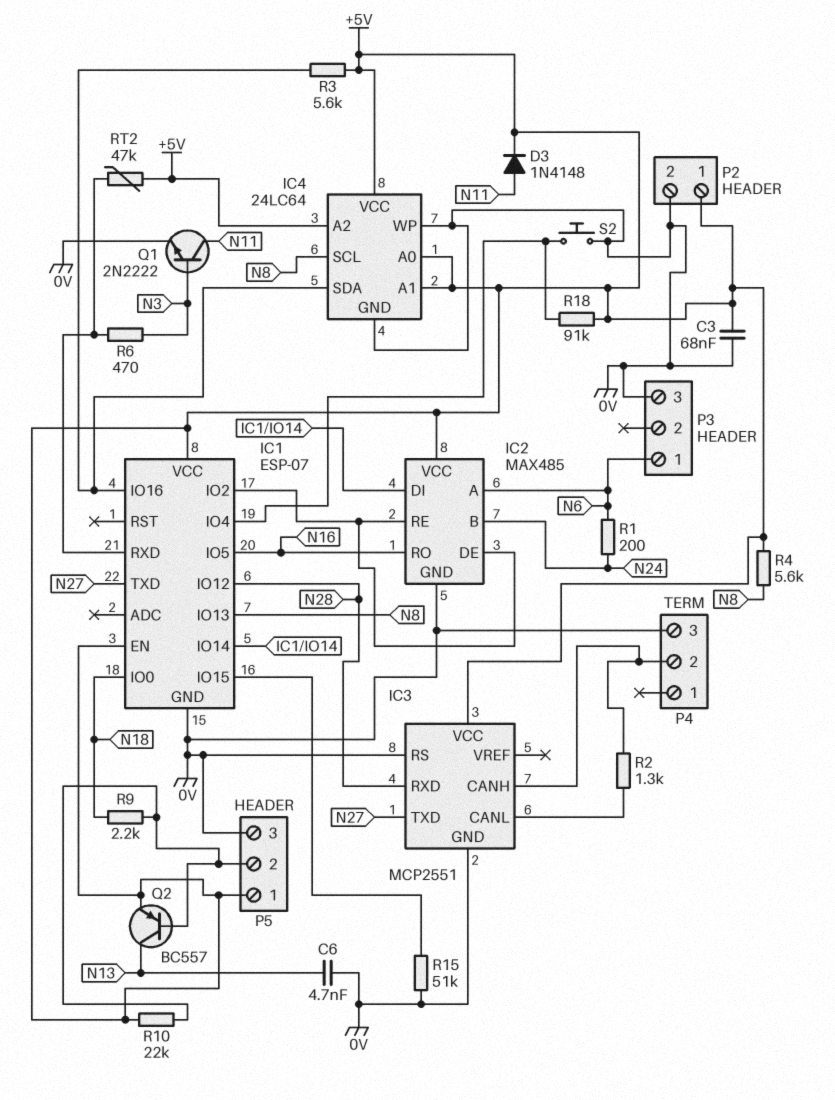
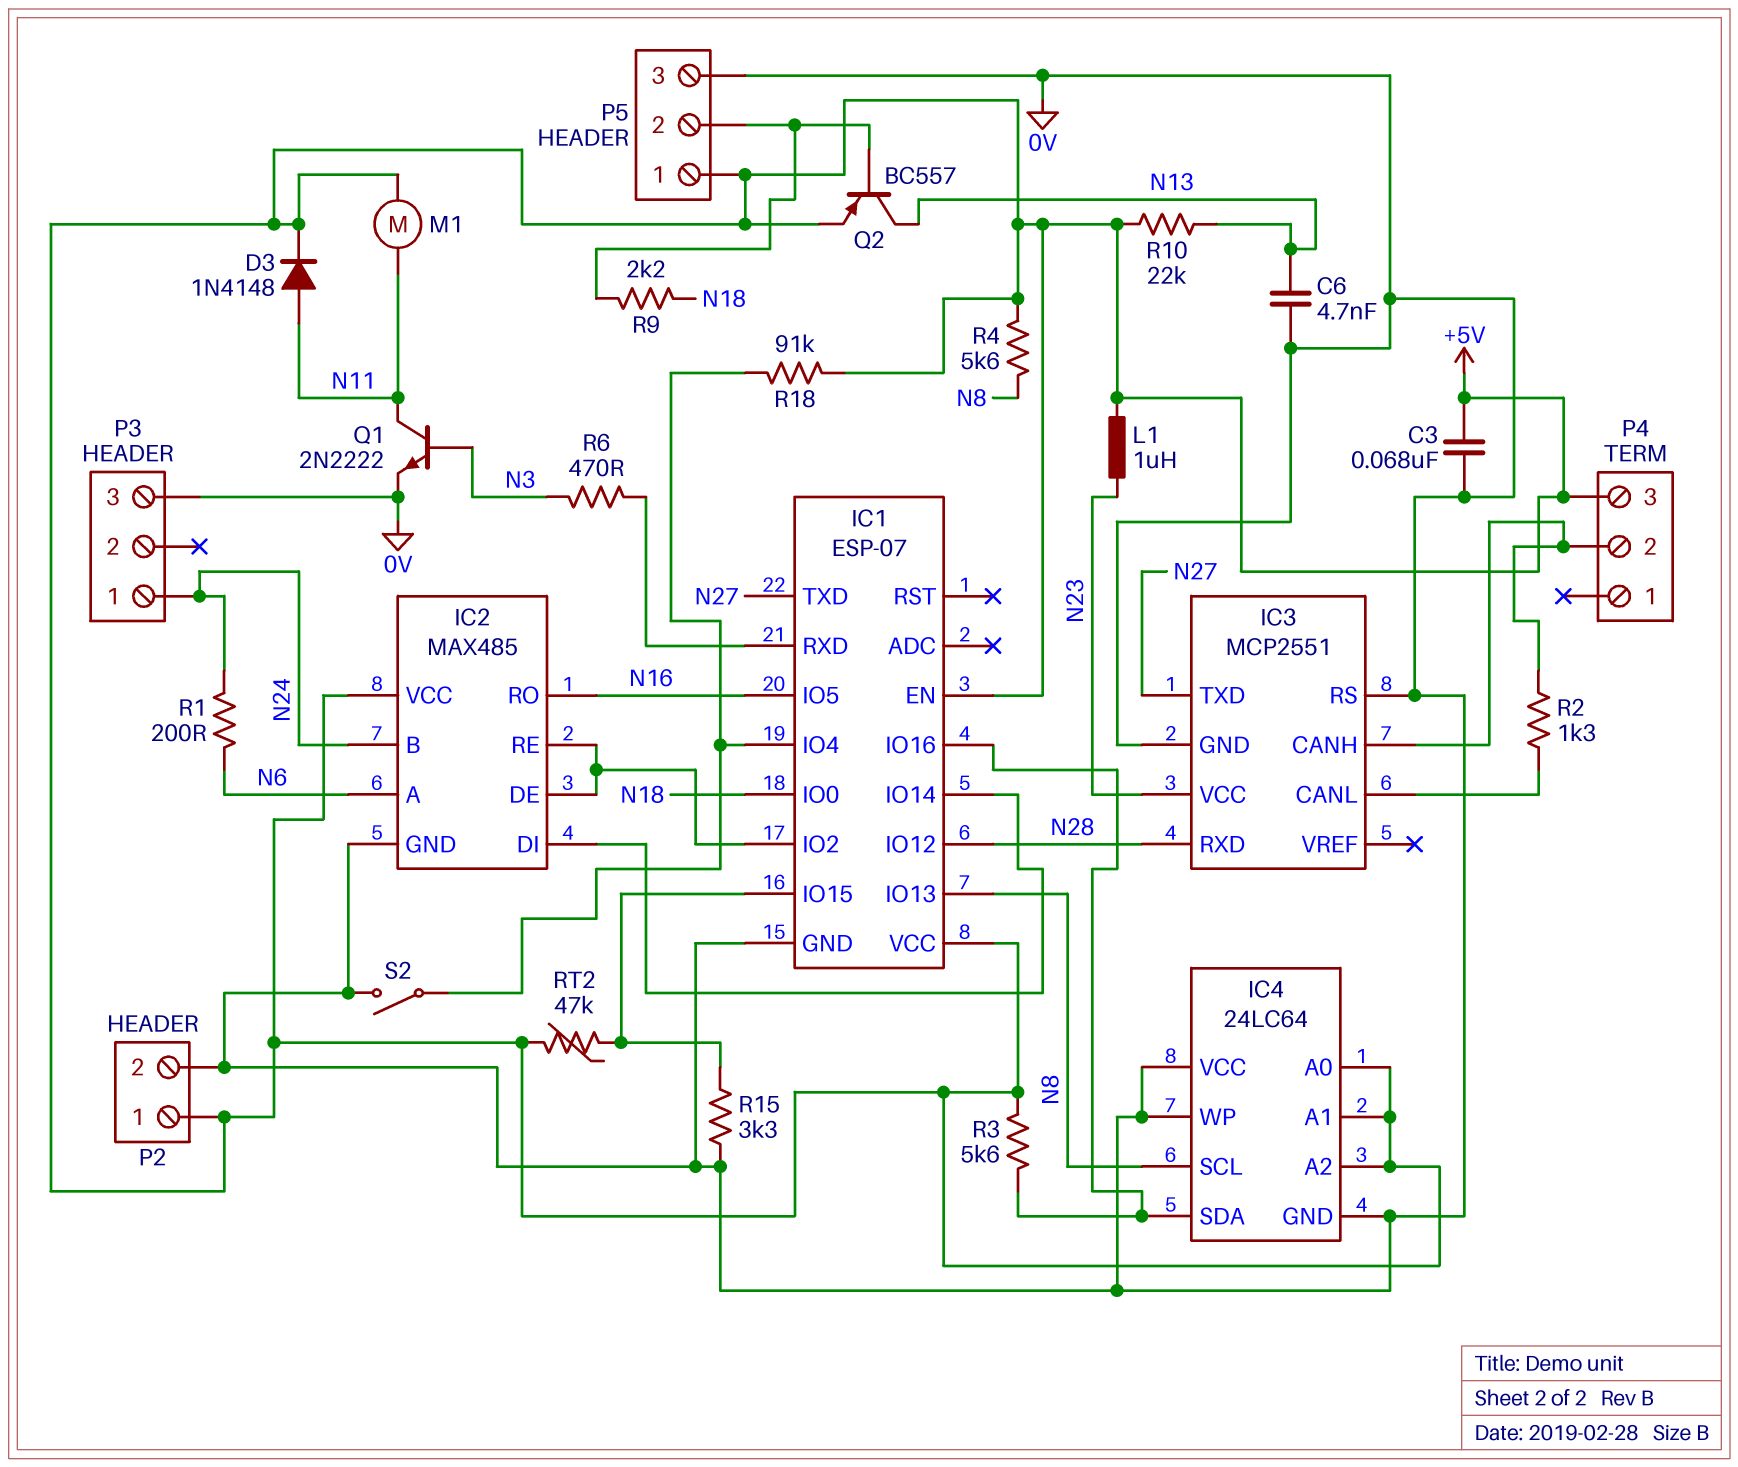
IC3 pin VCC: +5V -> N23
IC4 pin VCC: +5V -> 0V
L1: none -> 1uH (+5V, N23)
M1: none -> motor (+5V, N11)
P3 pin 1: N6 -> N24
P4 pin 3: 0V -> +5V
R10: 22k (+5V, P5/2) -> 22k (+5V, N13)
R15: 51k (0V, IC1/IO15) -> 3.3k (0V, IC1/IO15)
RT2: 47k (+5V, IC1/RXD) -> 47k (+5V, IC1/IO15)
S2: button (0V, IC1/IO4) -> switch (0V, IC1/IO4)

